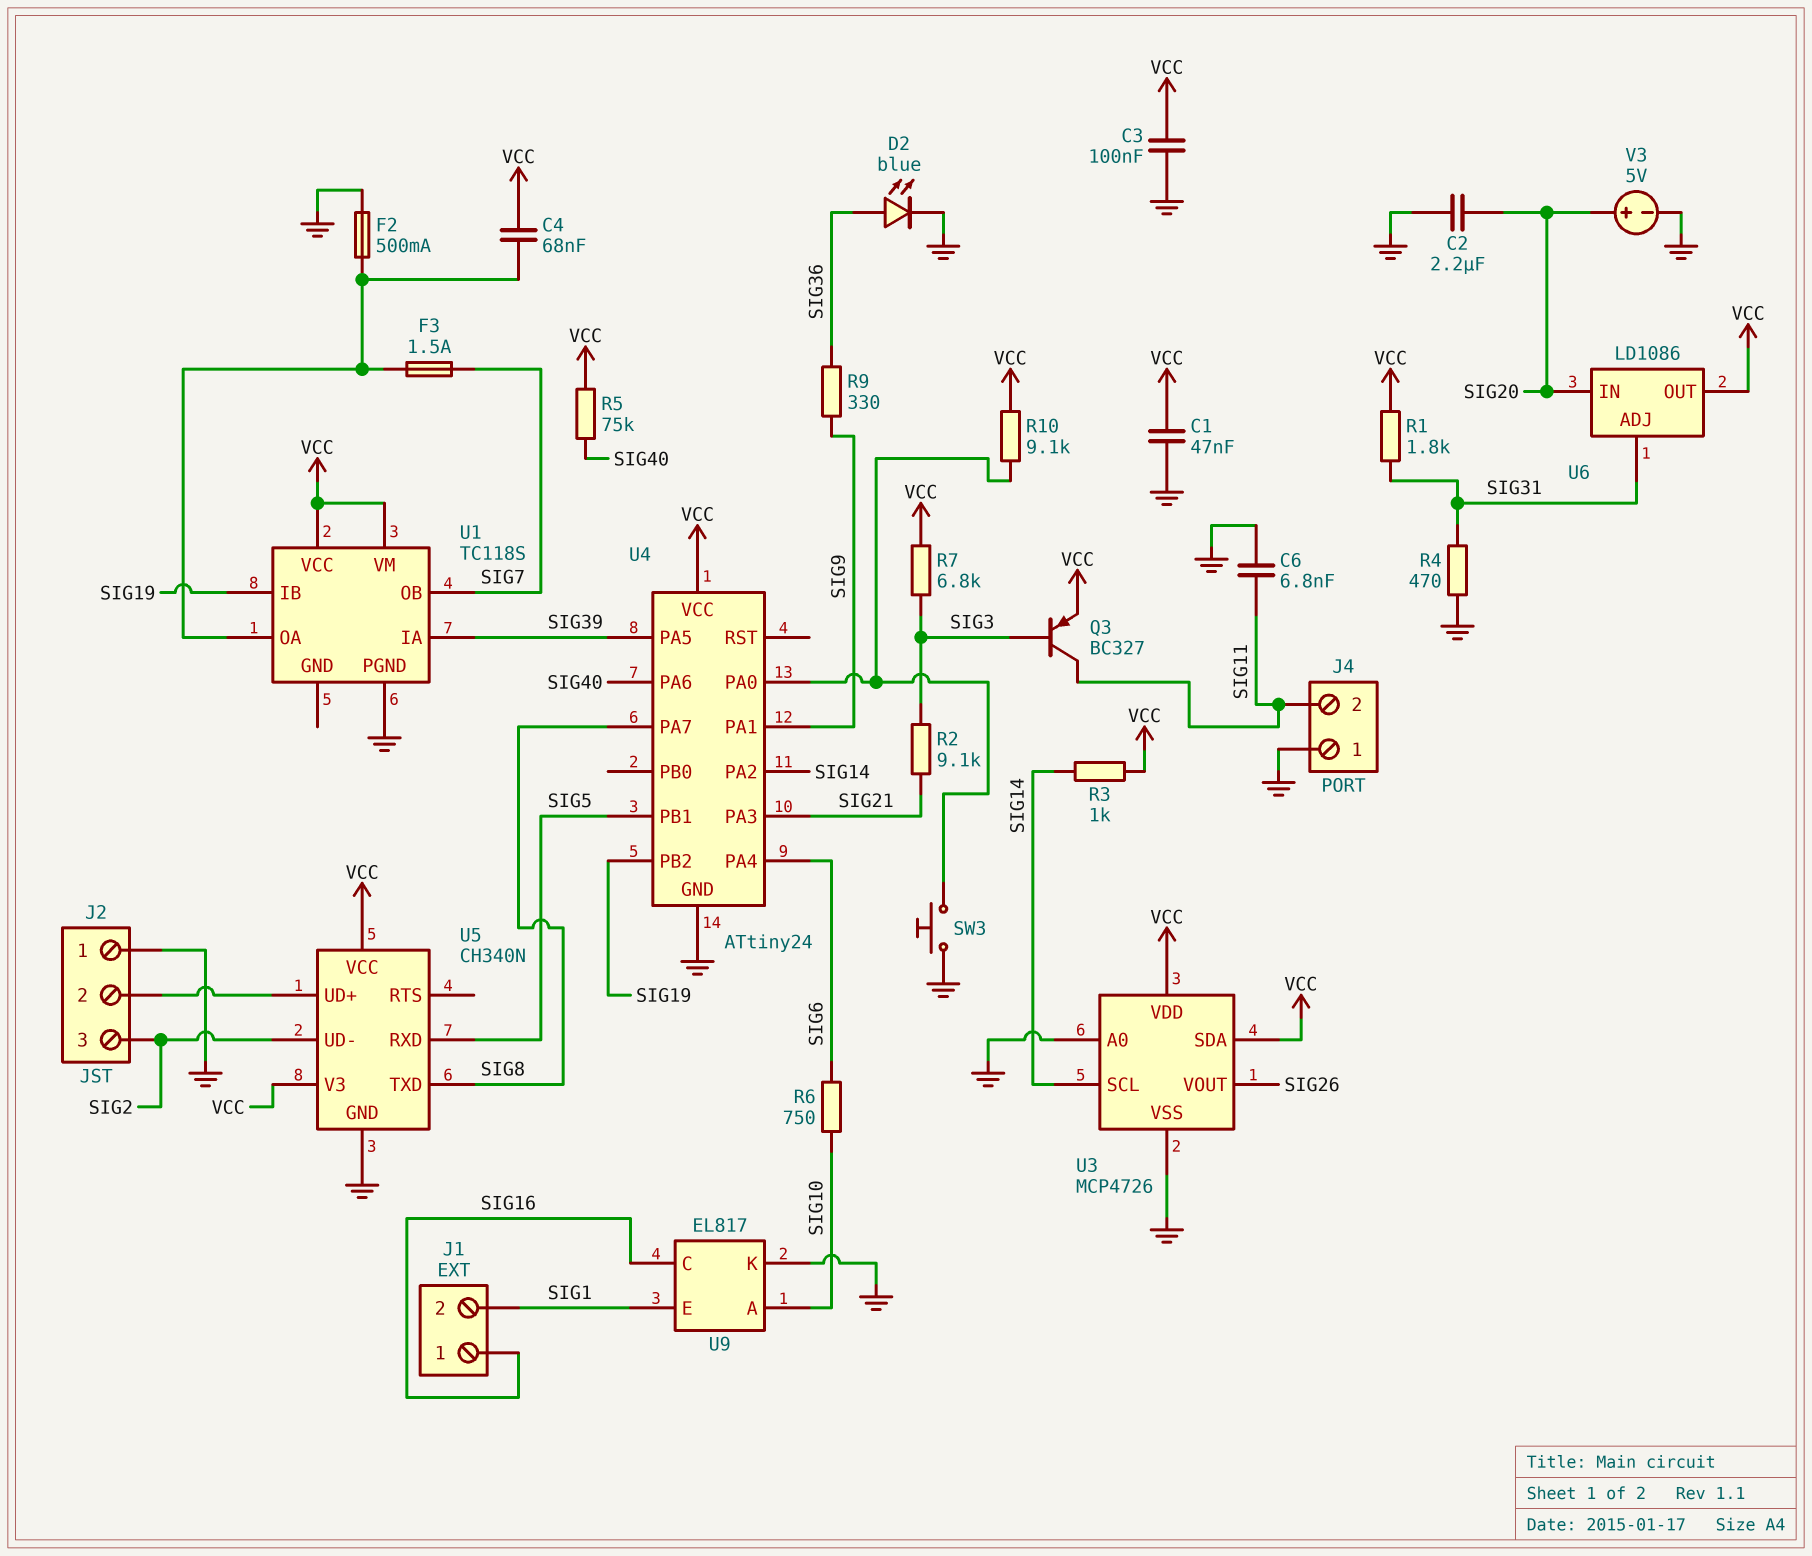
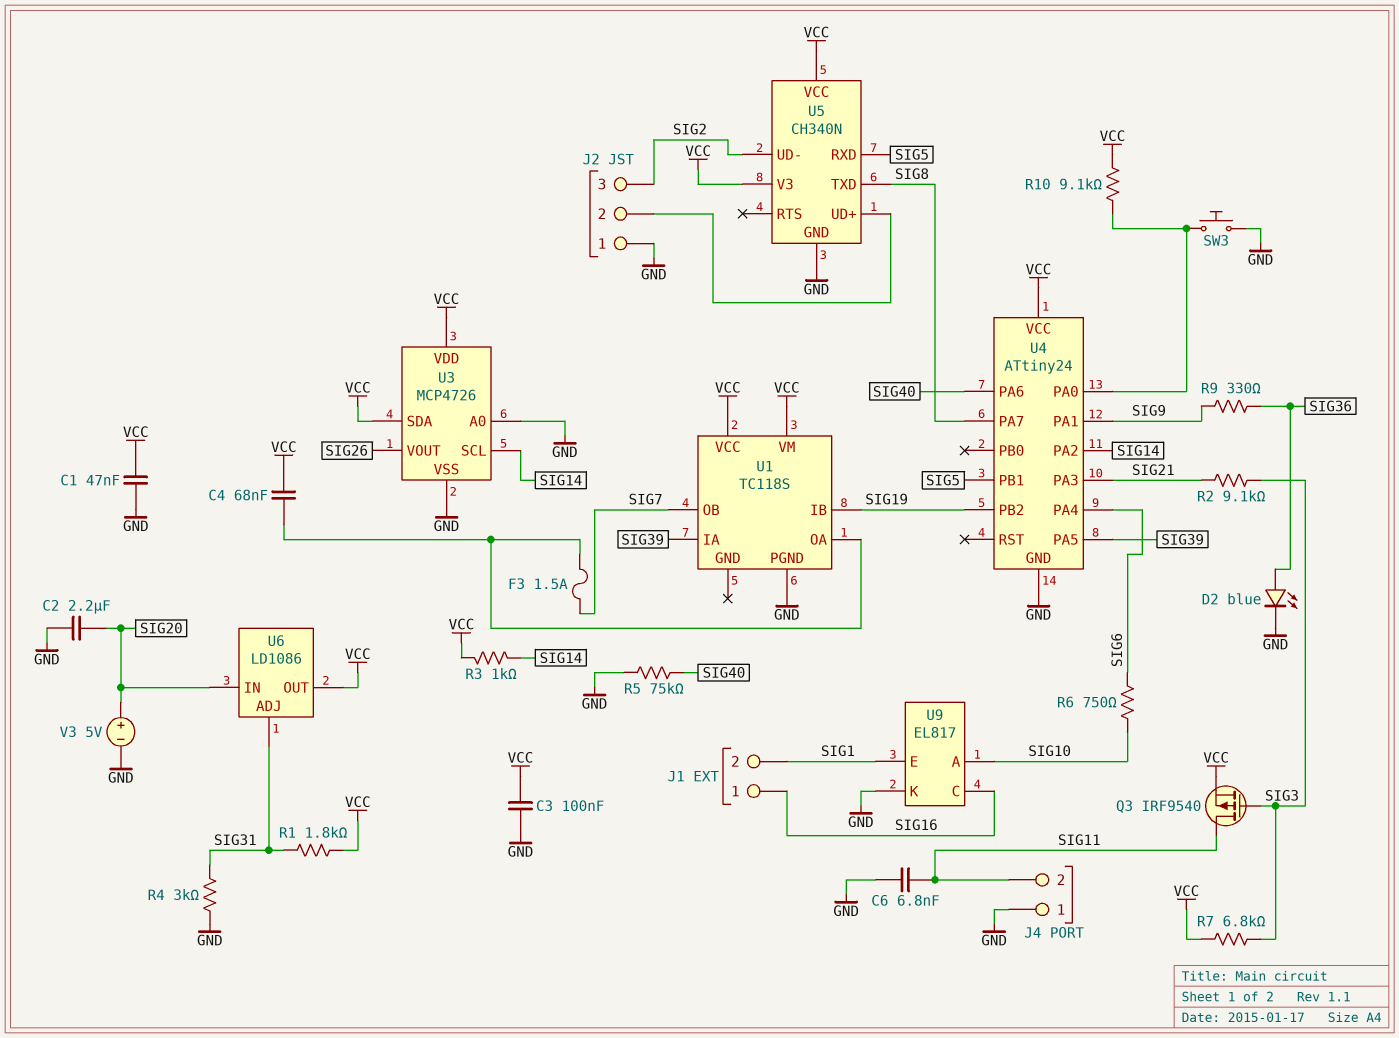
F2: 500mA (GND, U1/OA) -> none
Q3: PNP BC327 (B SIG3, C SIG11, E VCC) -> PMOS IRF9540 (G SIG3, D SIG11, S VCC)
R4: 470 (GND, SIG31) -> 3k (GND, SIG31)
R5: 75k (SIG40, VCC) -> 75k (GND, SIG40)

